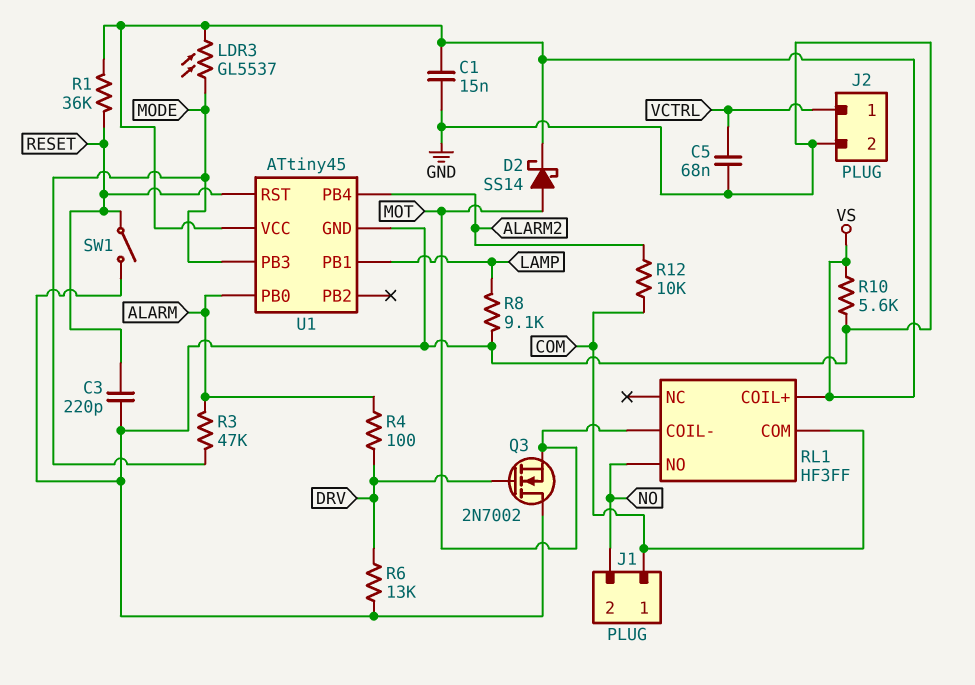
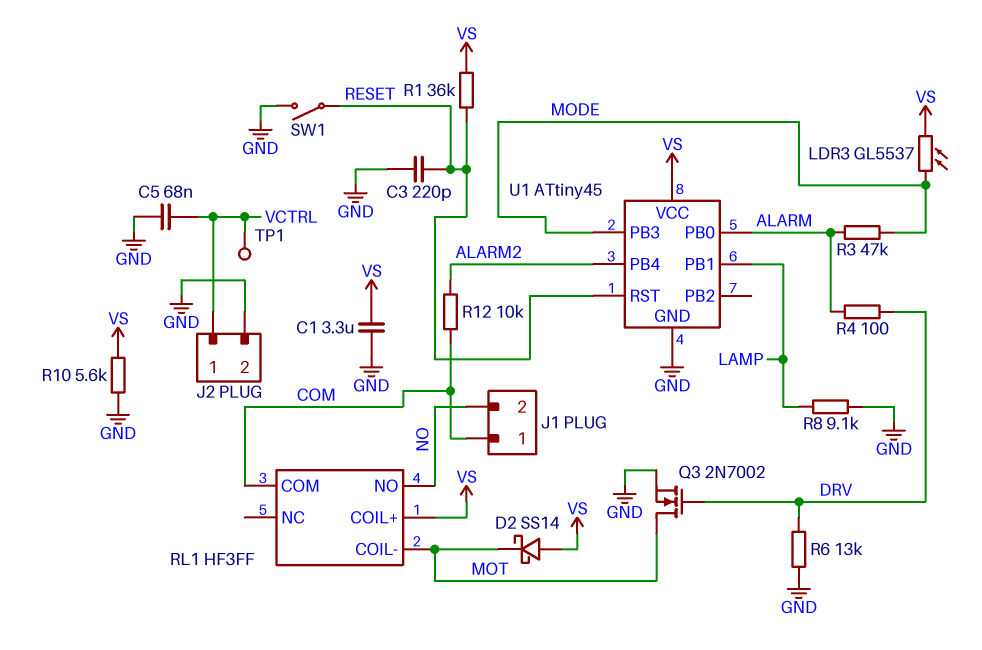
C1: 15nF (GND, VS) -> 3.3uF (GND, VS)
D2: schottky SS14 (A MOT, K VS) -> schottky SS14 (A VS, K MOT)
Q3: NMOS 2N7002 (G DRV, D GND, S MOT) -> NMOS 2N7002 (G DRV, D MOT, S GND)
TP1: none -> test point (VCTRL)

